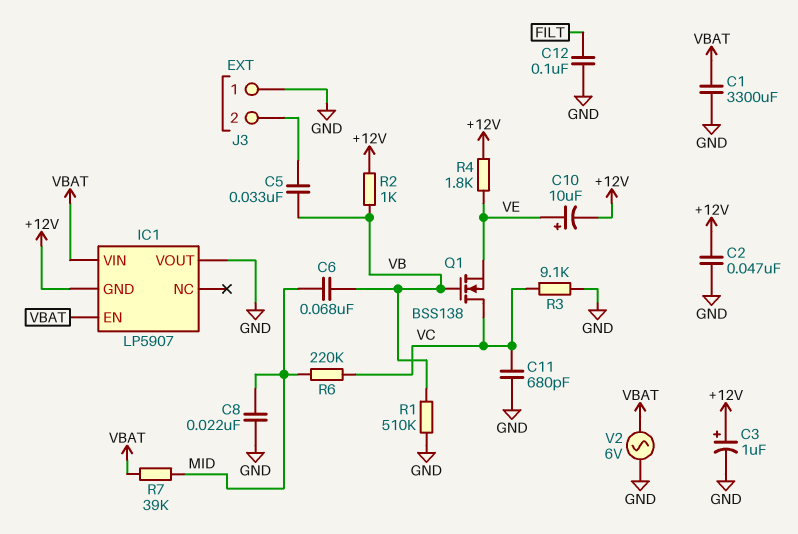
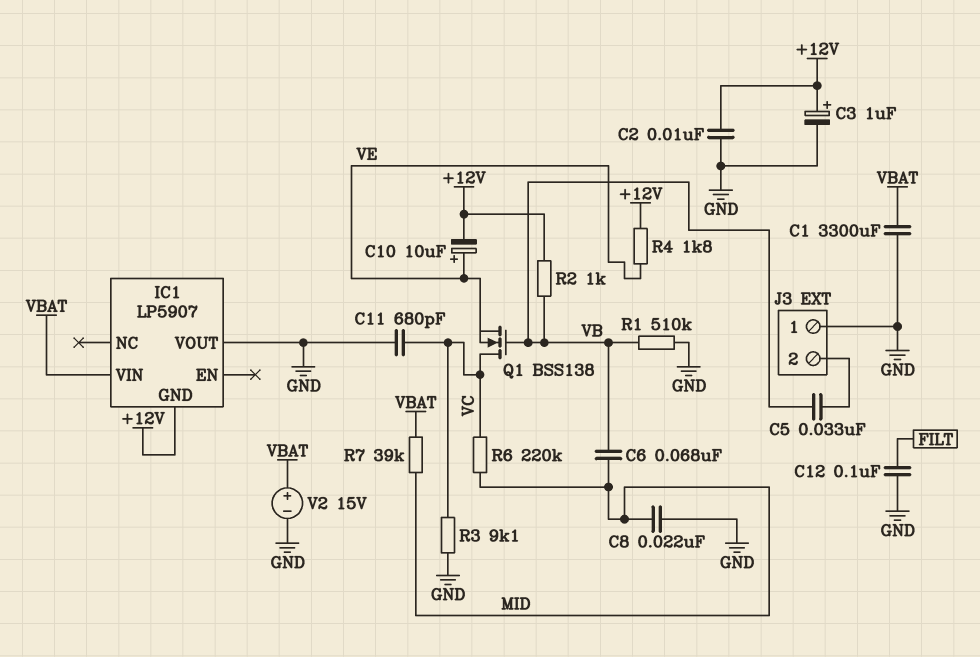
C2: 47nF (+12V, GND) -> 10nF (+12V, GND)
IC1 pin EN: VBAT -> none
V2: AC 6V (GND, VBAT) -> 15V (plus VBAT, minus GND)

